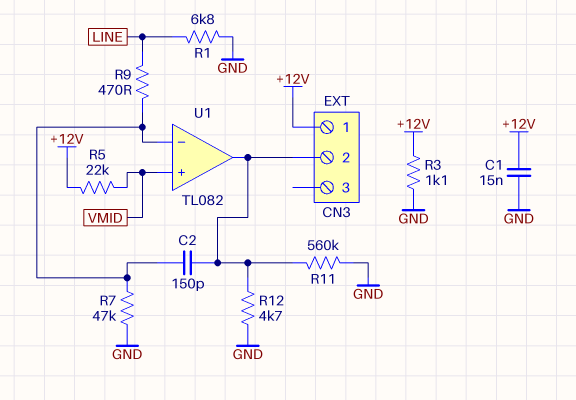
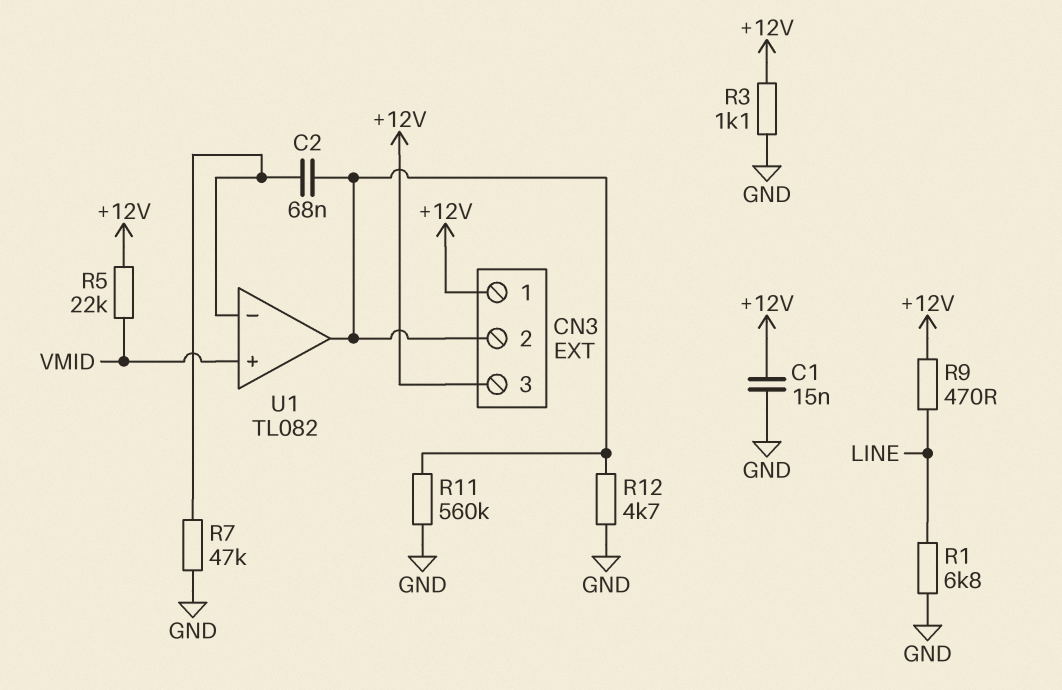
C2: 150pF (CN3/2, U1/in-) -> 68nF (CN3/2, U1/in-)
CN3 pin 3: none -> +12V
R9: 470 (LINE, U1/in-) -> 470 (+12V, LINE)

